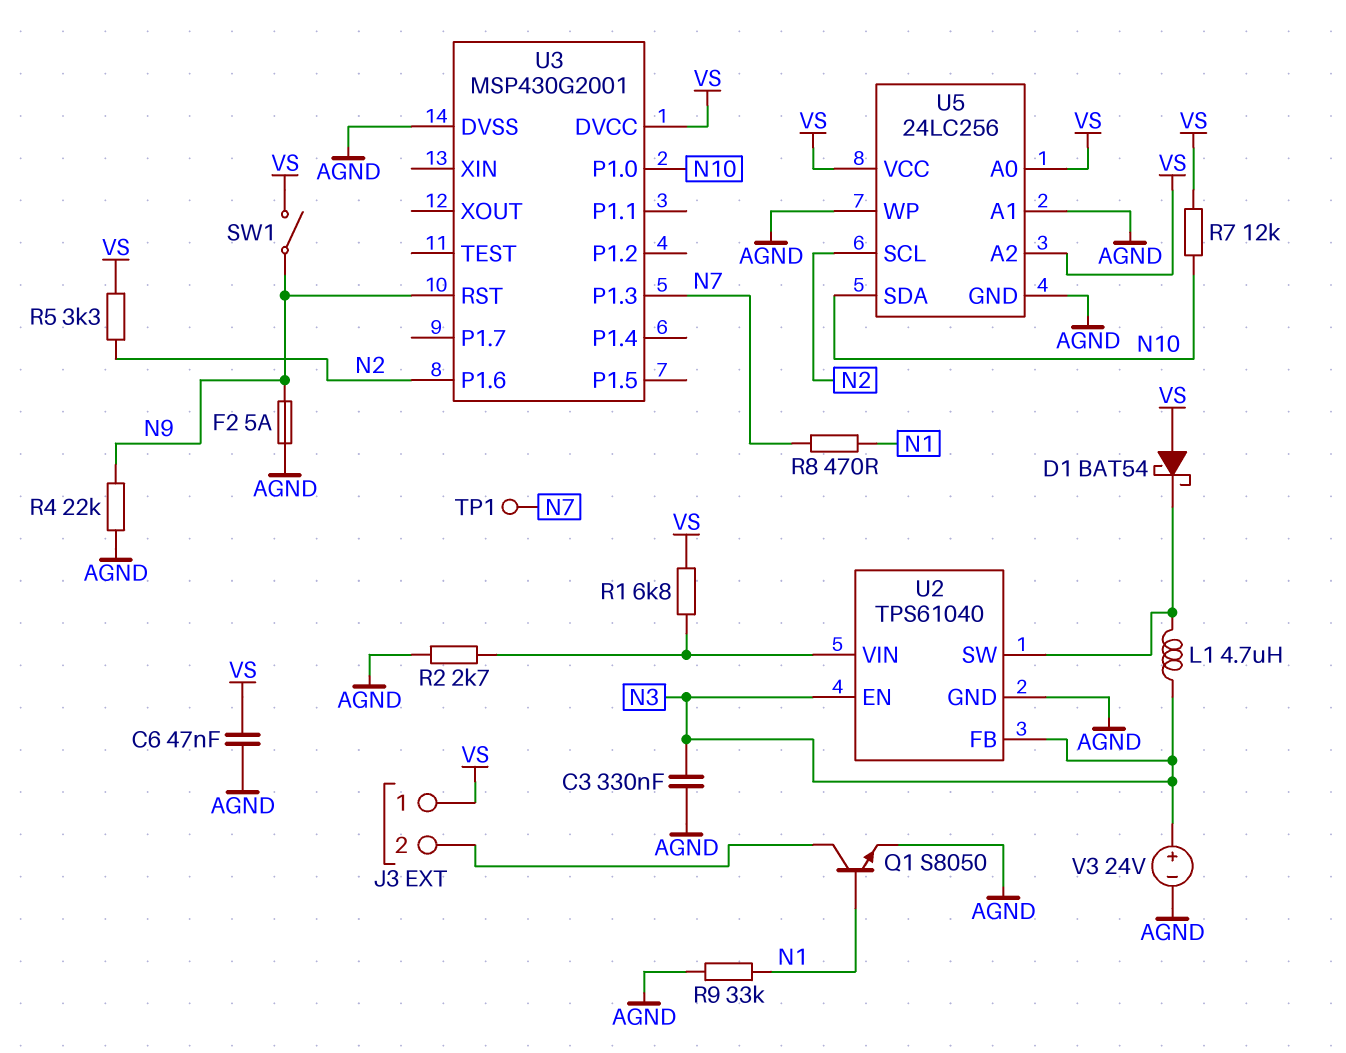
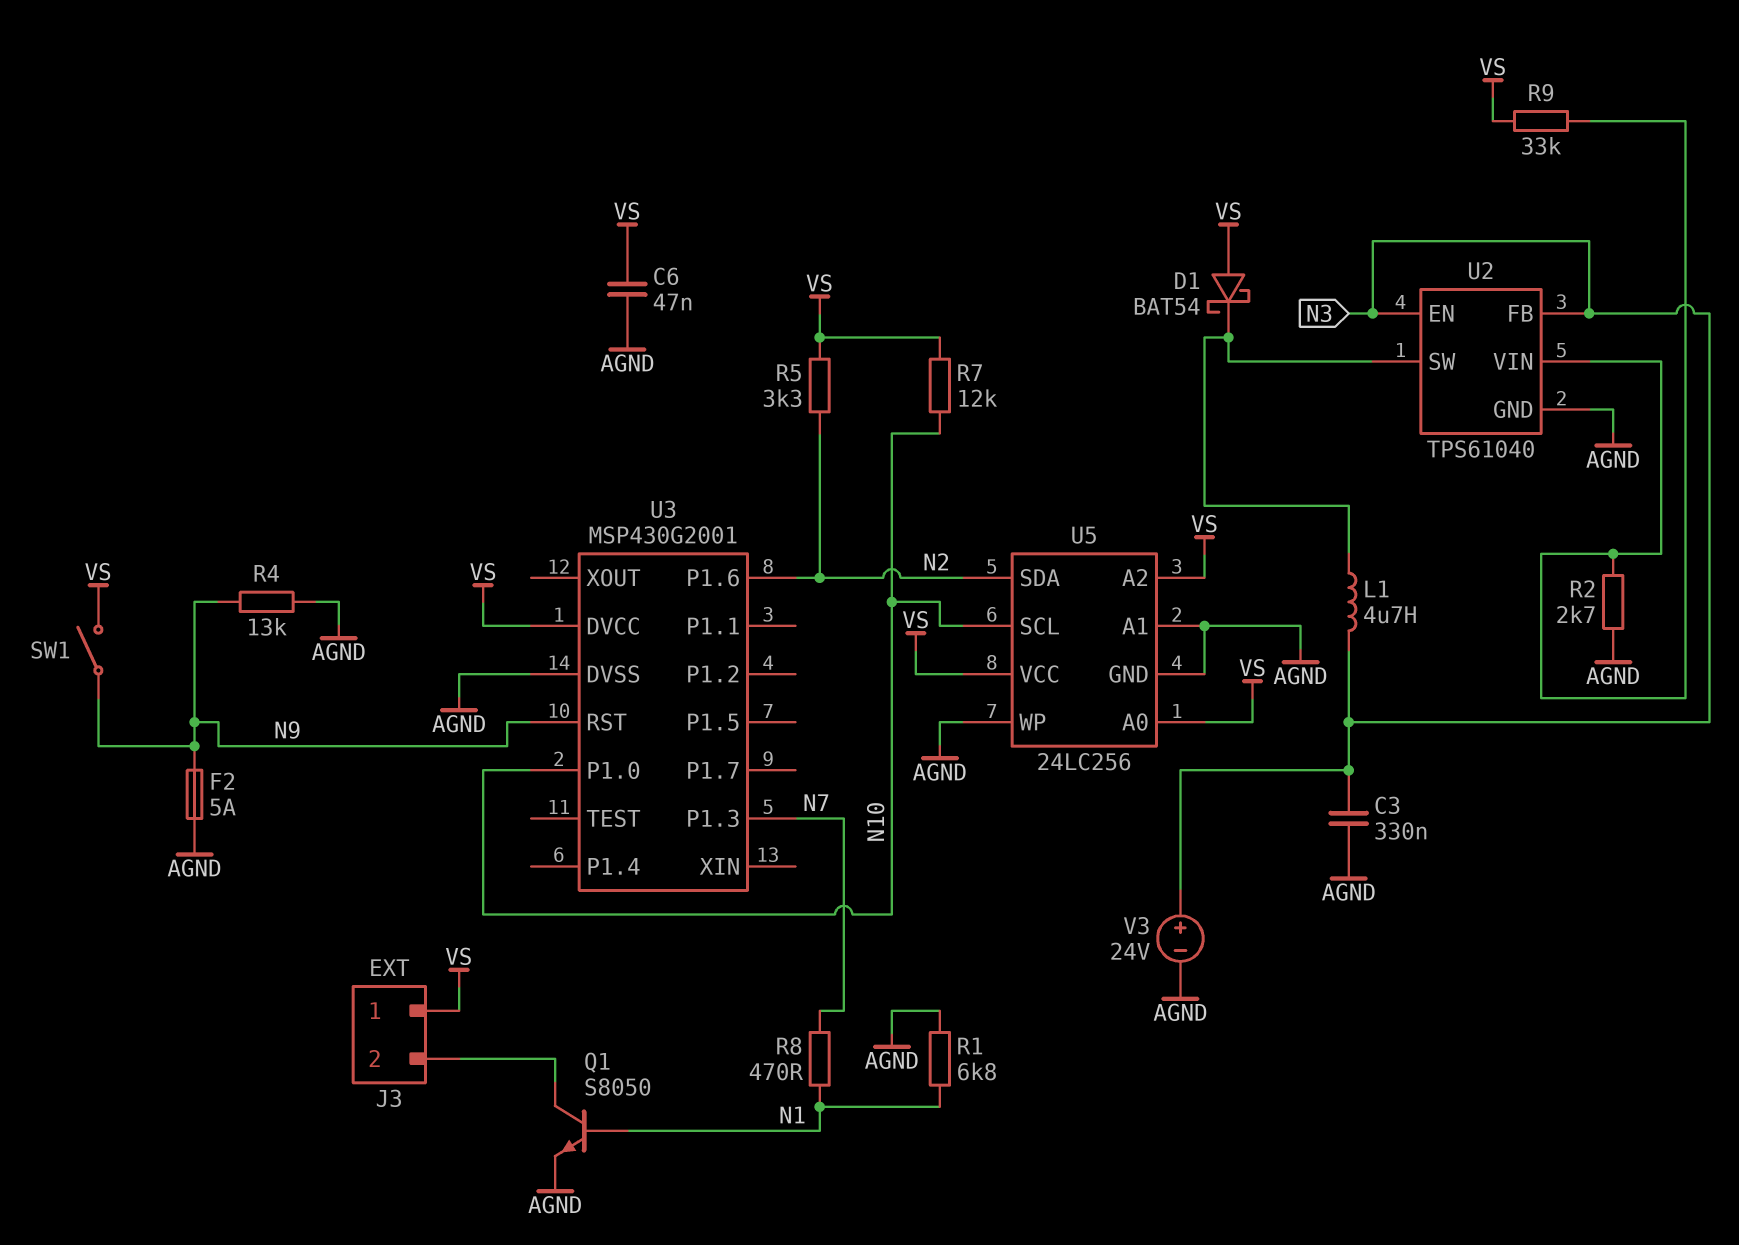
R1: 6.8k (U2/VIN, VS) -> 6.8k (AGND, N1)
R4: 22k (AGND, N9) -> 13k (AGND, N9)
R9: 33k (AGND, N1) -> 33k (U2/VIN, VS)
TP1: test point (N7) -> none
U5 pin SCL: N2 -> N10
U5 pin SDA: N10 -> N2

